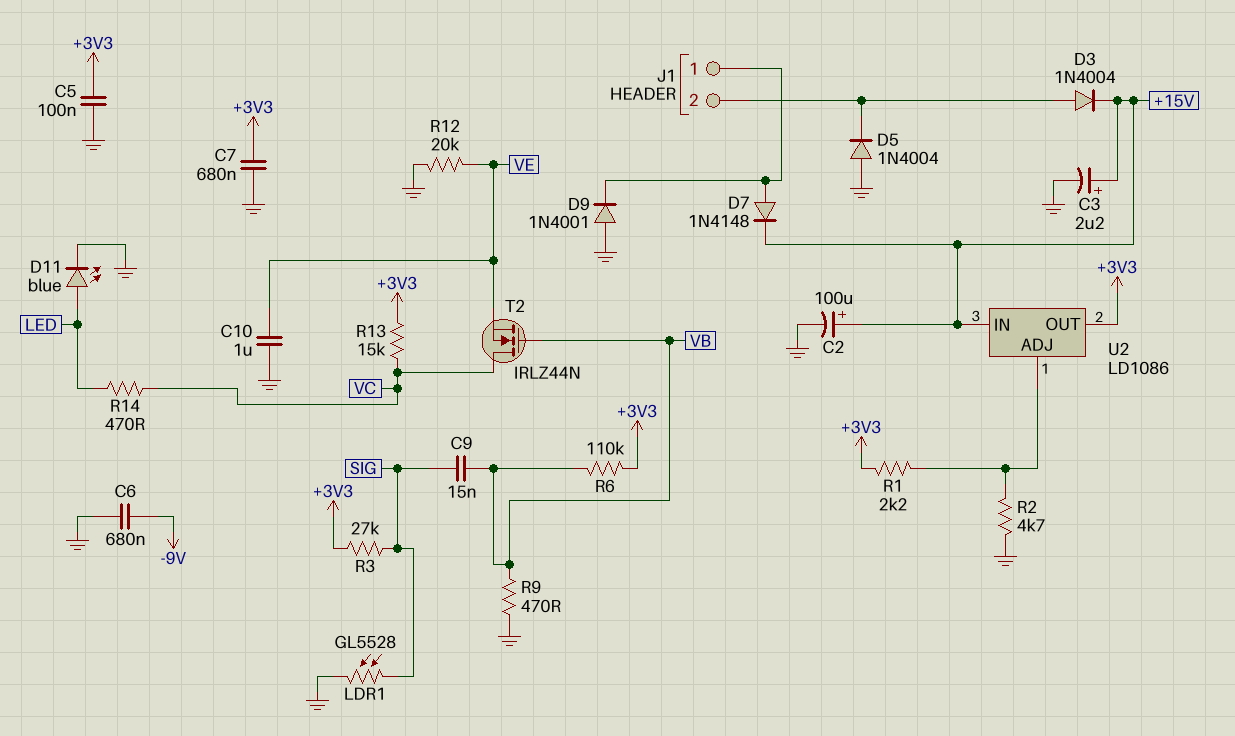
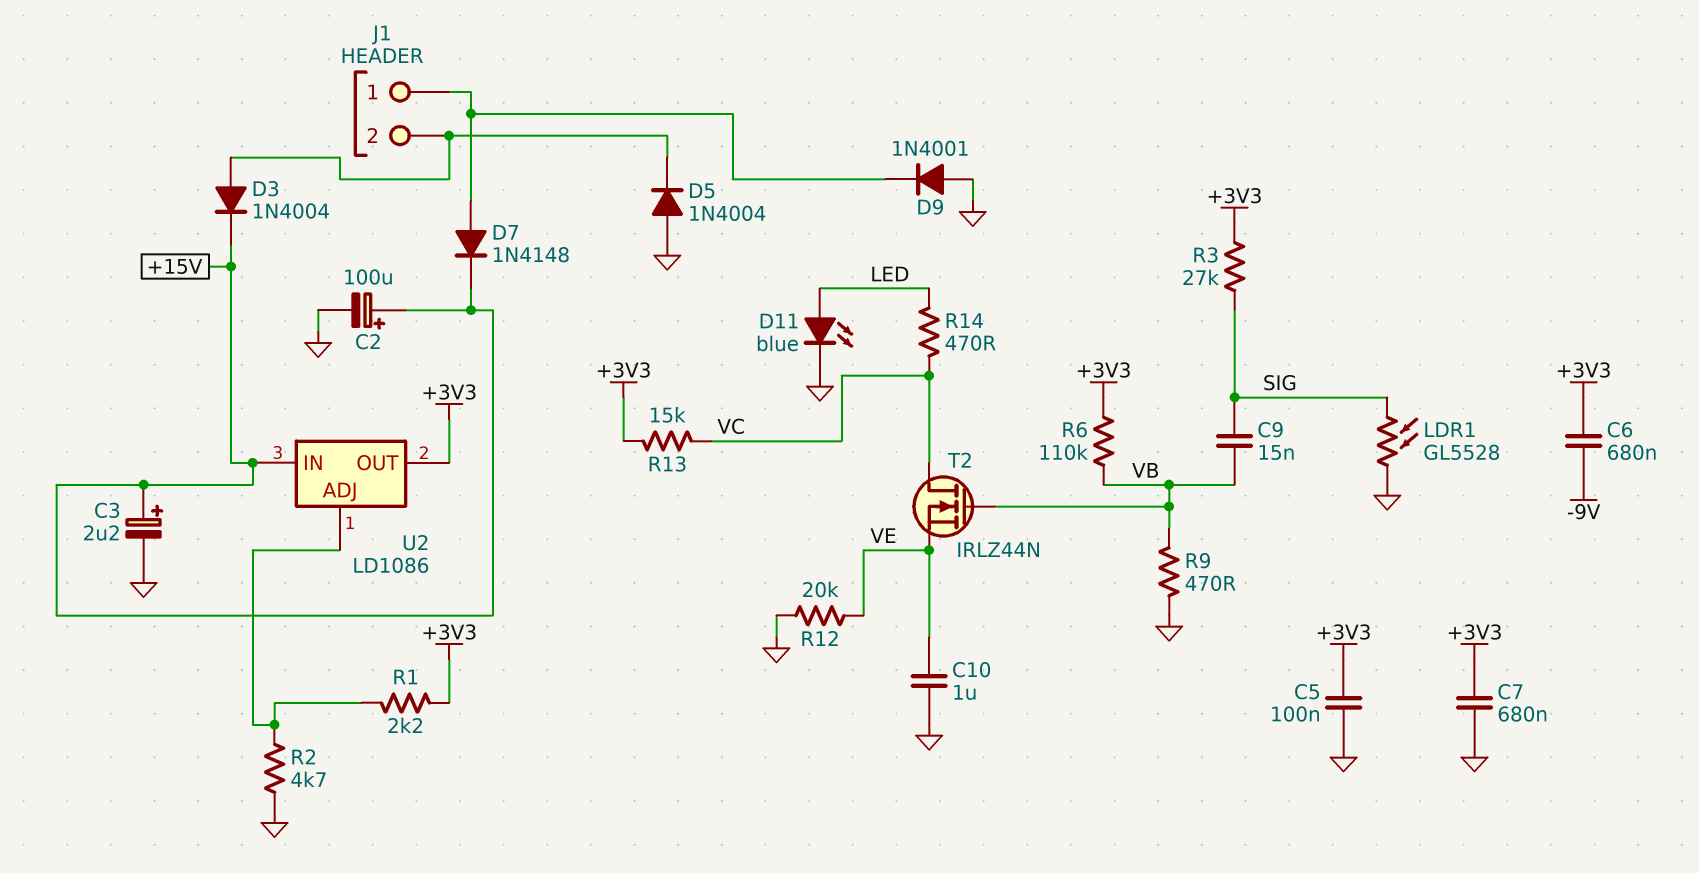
C6: 680nF (-9V, GND) -> 680nF (+3V3, -9V)

